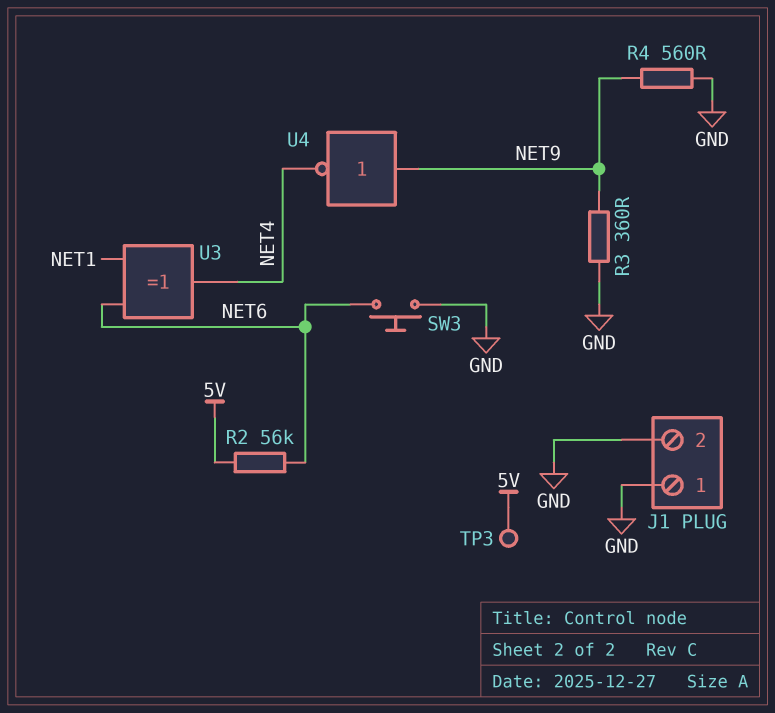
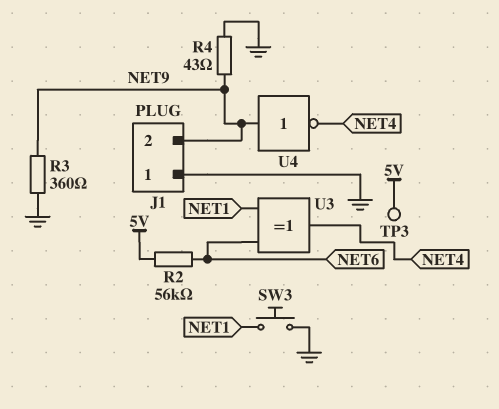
J1 pin 2: GND -> NET9
R4: 560 (GND, NET9) -> 43 (GND, NET9)
SW3: button (GND, NET6) -> button (GND, NET1)

